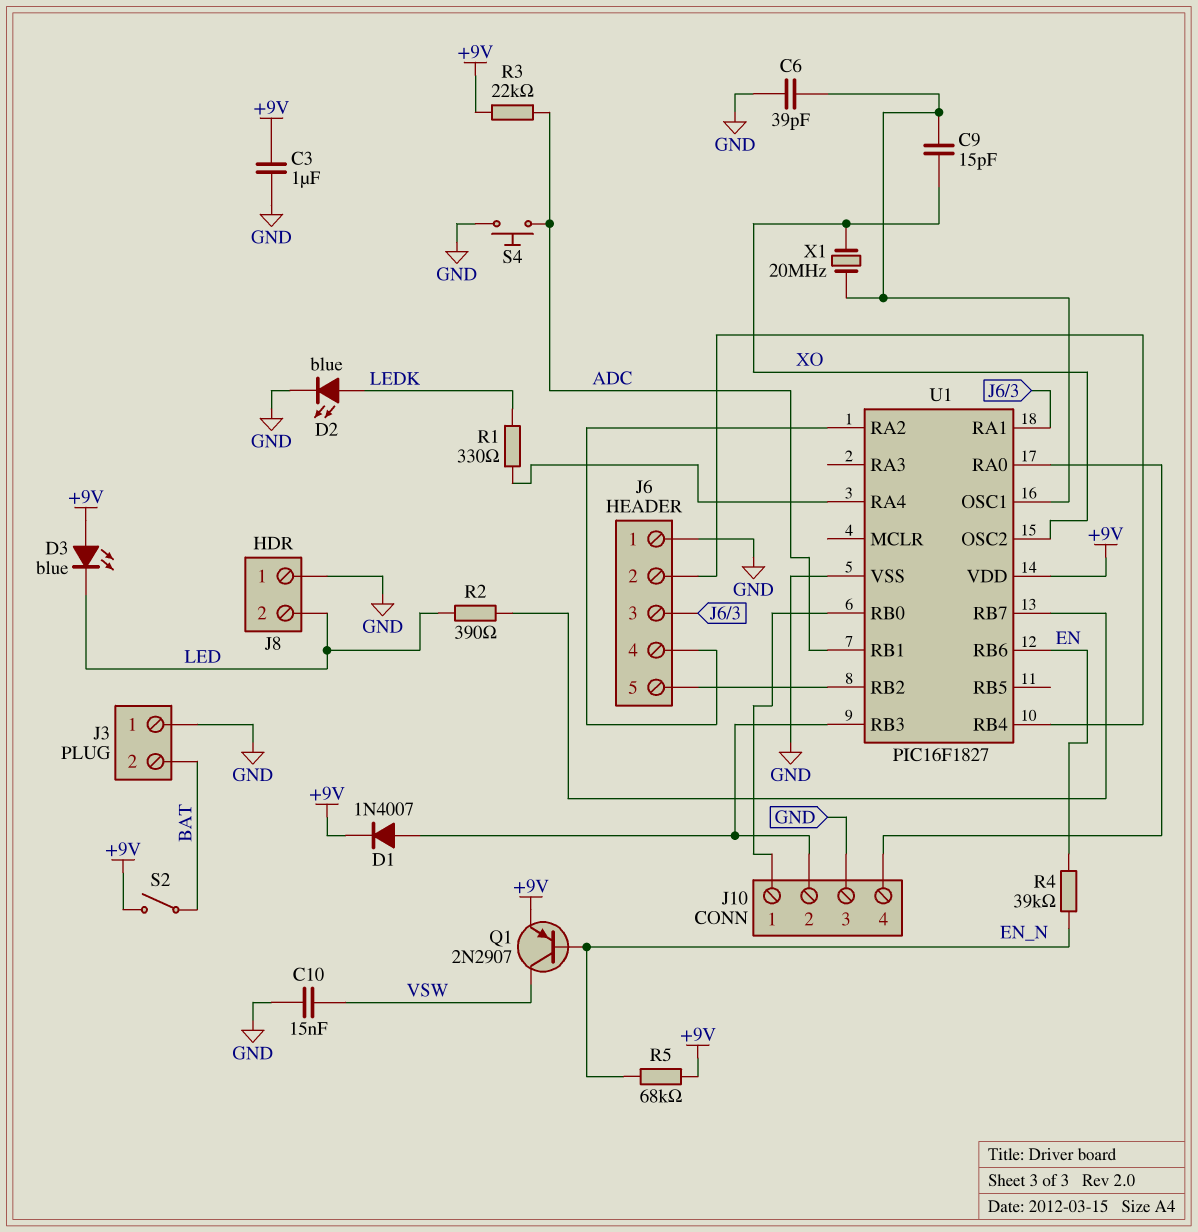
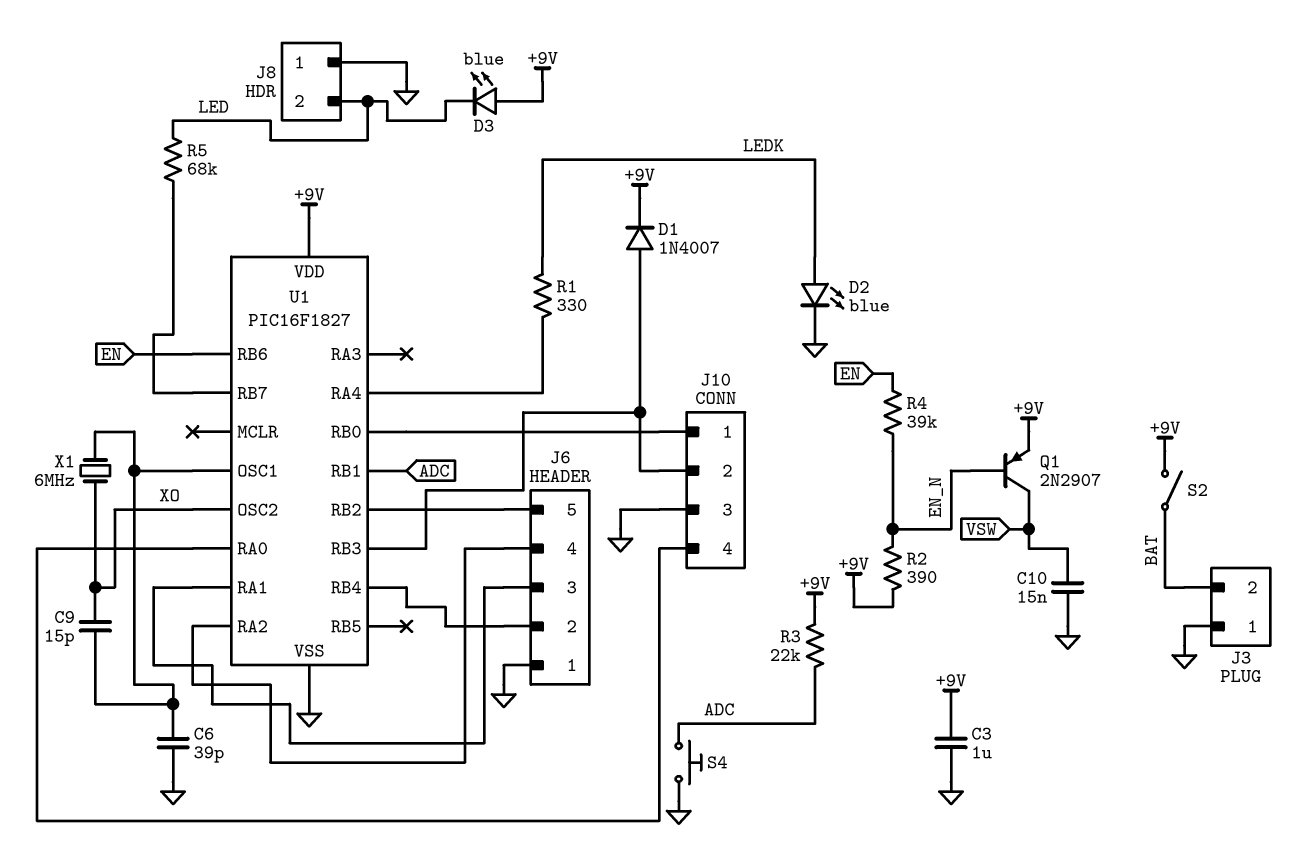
R2: 390 (LED, U1/RB7) -> 390 (+9V, EN_N)
R5: 68k (+9V, EN_N) -> 68k (LED, U1/RB7)
X1: 20MHz (U1/OSC1, XO) -> 6MHz (U1/OSC1, XO)

